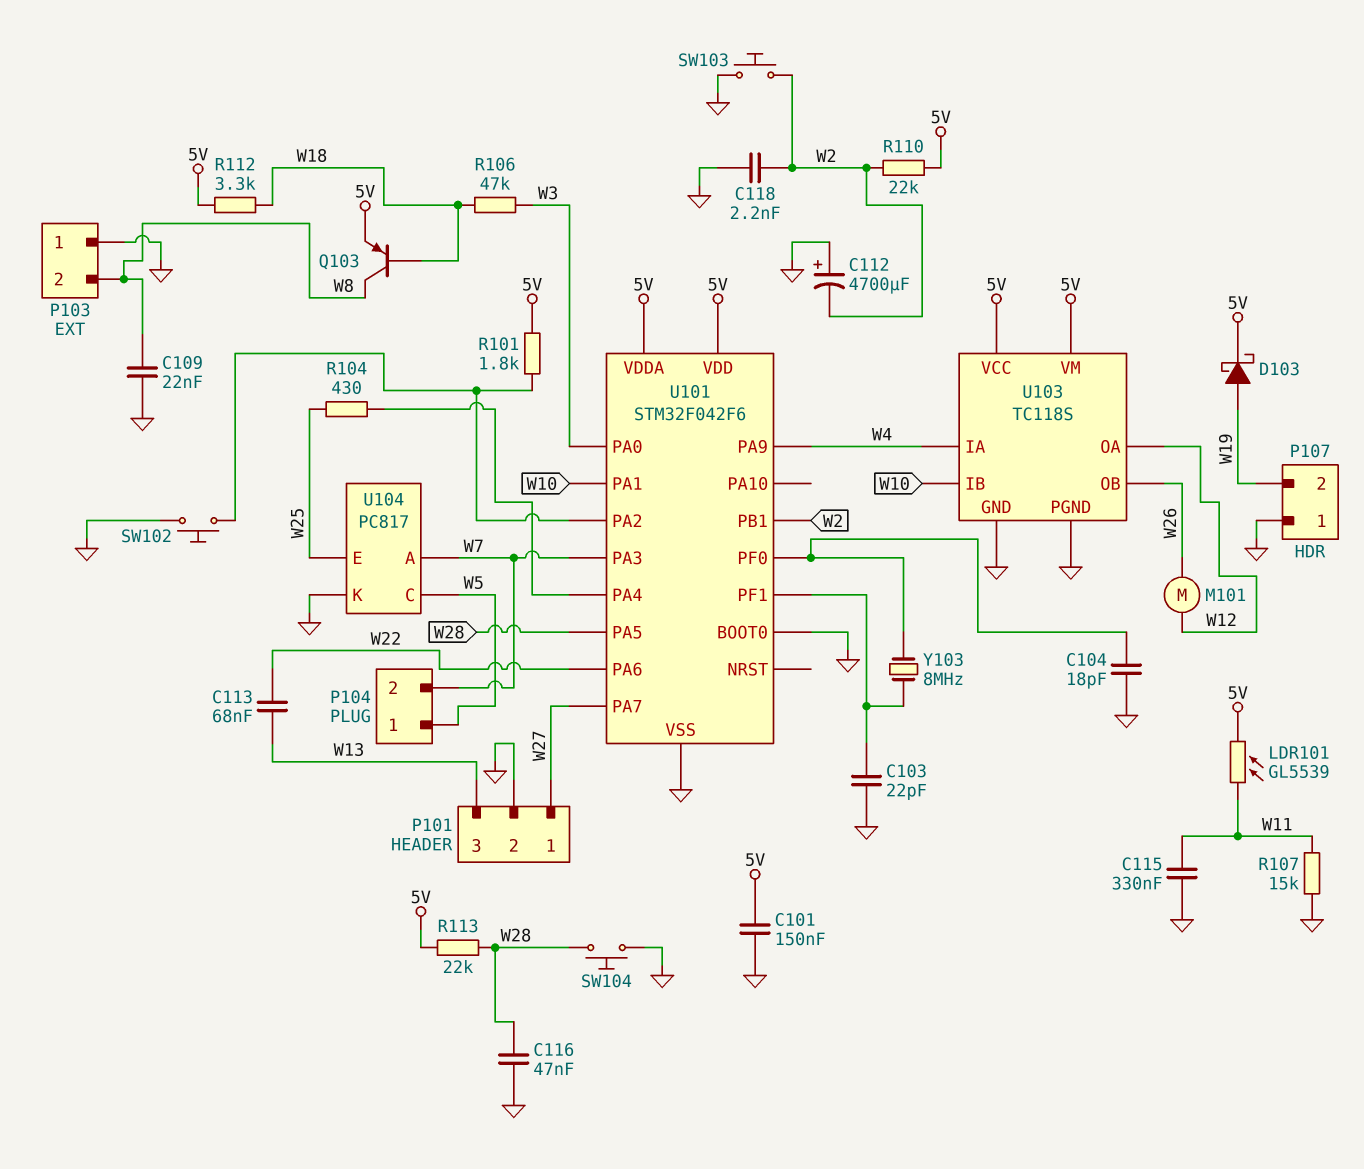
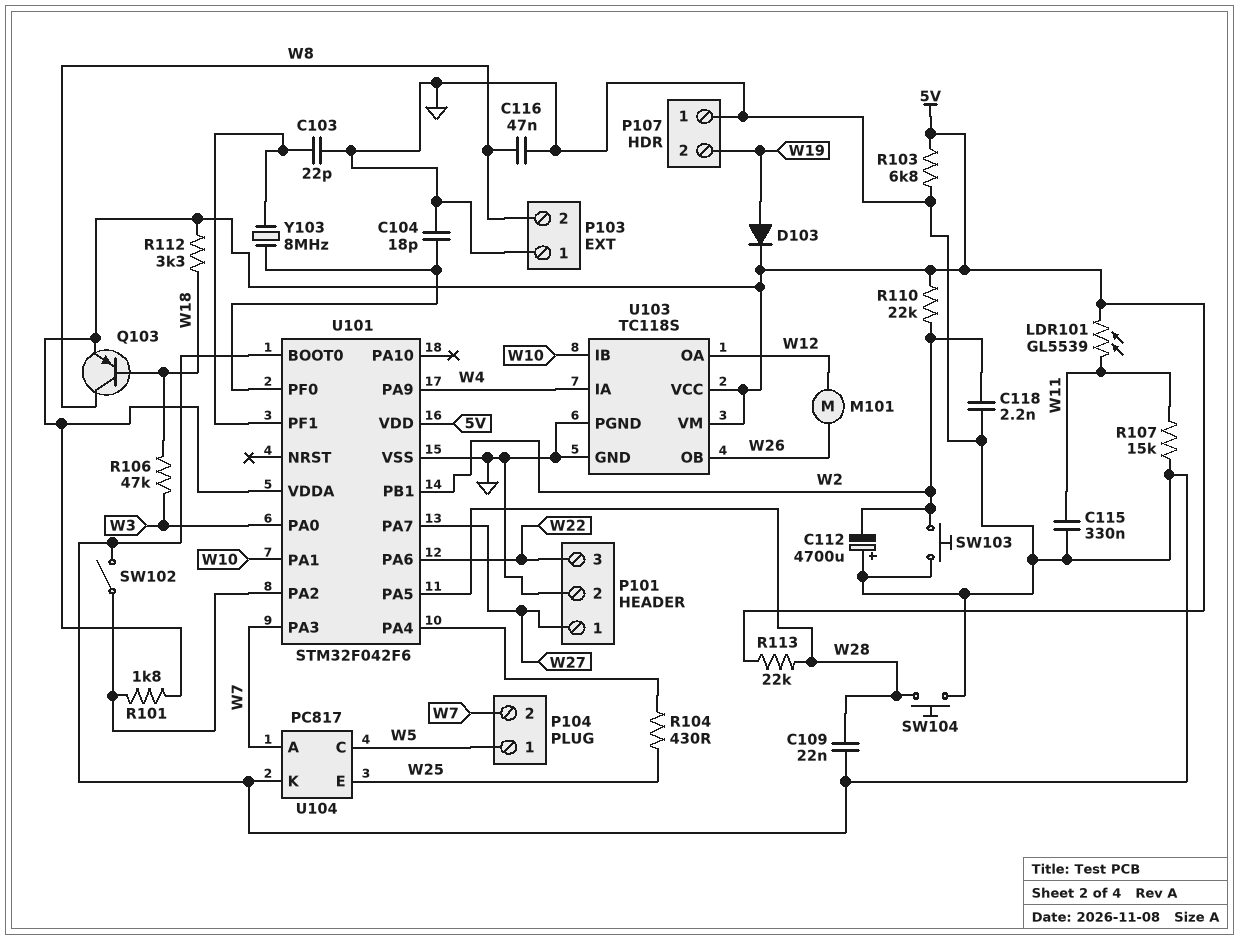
C101: 150nF (5V, GND) -> none
C109: 22nF (GND, W8) -> 22nF (GND, W28)
C113: 68nF (W13, W22) -> none
C116: 47nF (GND, W28) -> 47nF (GND, W8)
D103: schottky (A W19, K 5V) -> diode (A W19, K 5V)
P101 pin 3: W13 -> W22
R103: none -> 6.8k (5V, GND)
SW102: button (GND, U101/PA2) -> switch (GND, U101/PA2)

